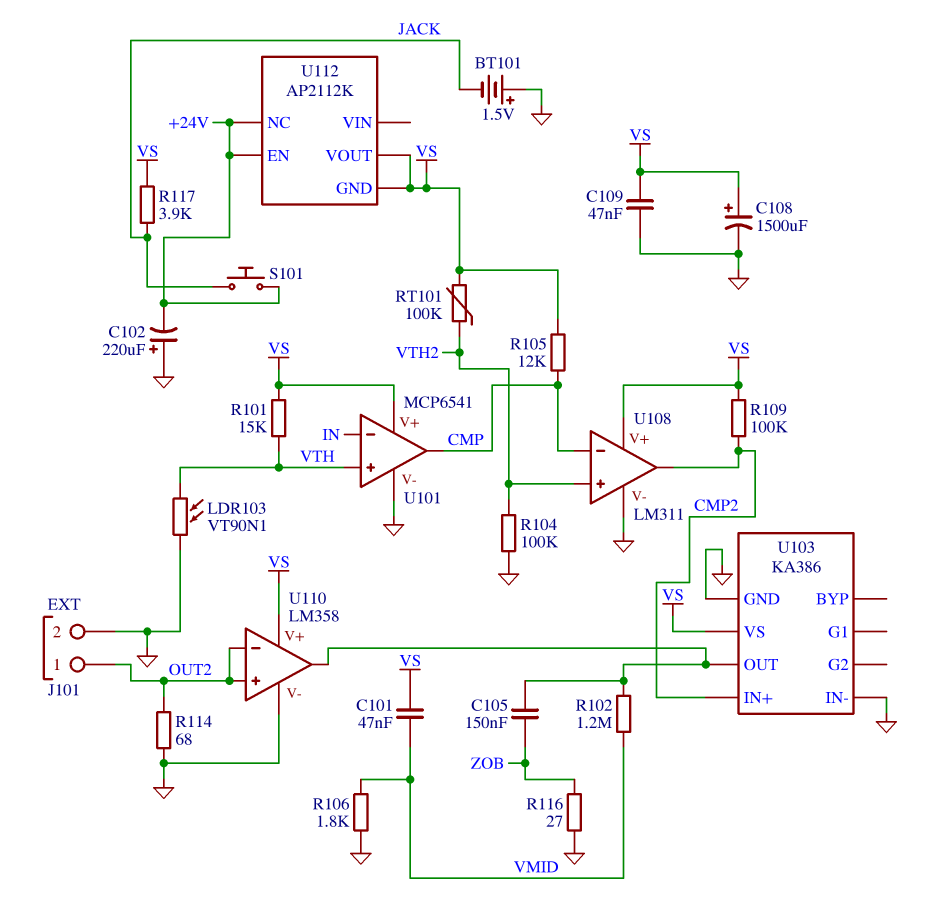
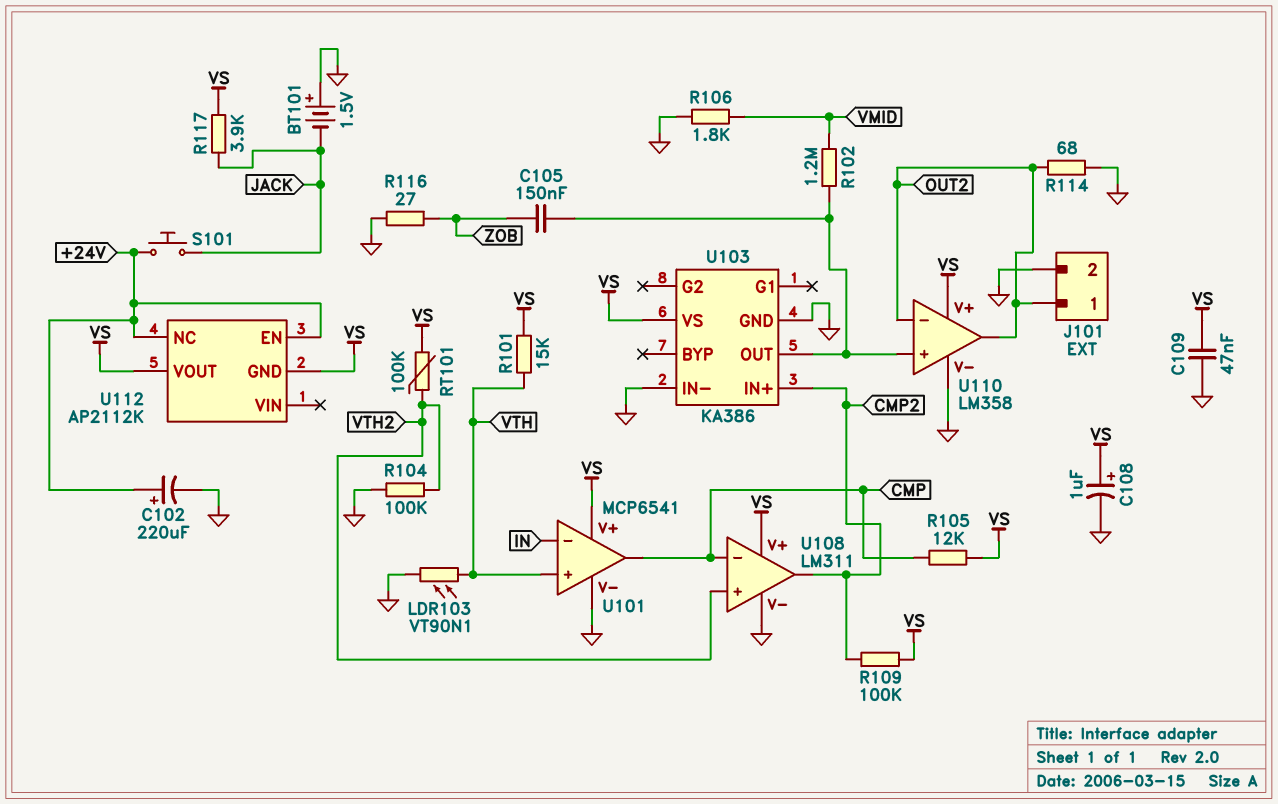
C101: 47nF (VMID, VS) -> none
C102: 220uF (plus GND, minus +24V) -> 220uF (plus +24V, minus GND)
C108: 1500uF (plus VS, minus GND) -> 1uF (plus VS, minus GND)
U110 pin in+: OUT2 -> U103/OUT
U110 pin out: U103/OUT -> OUT2

